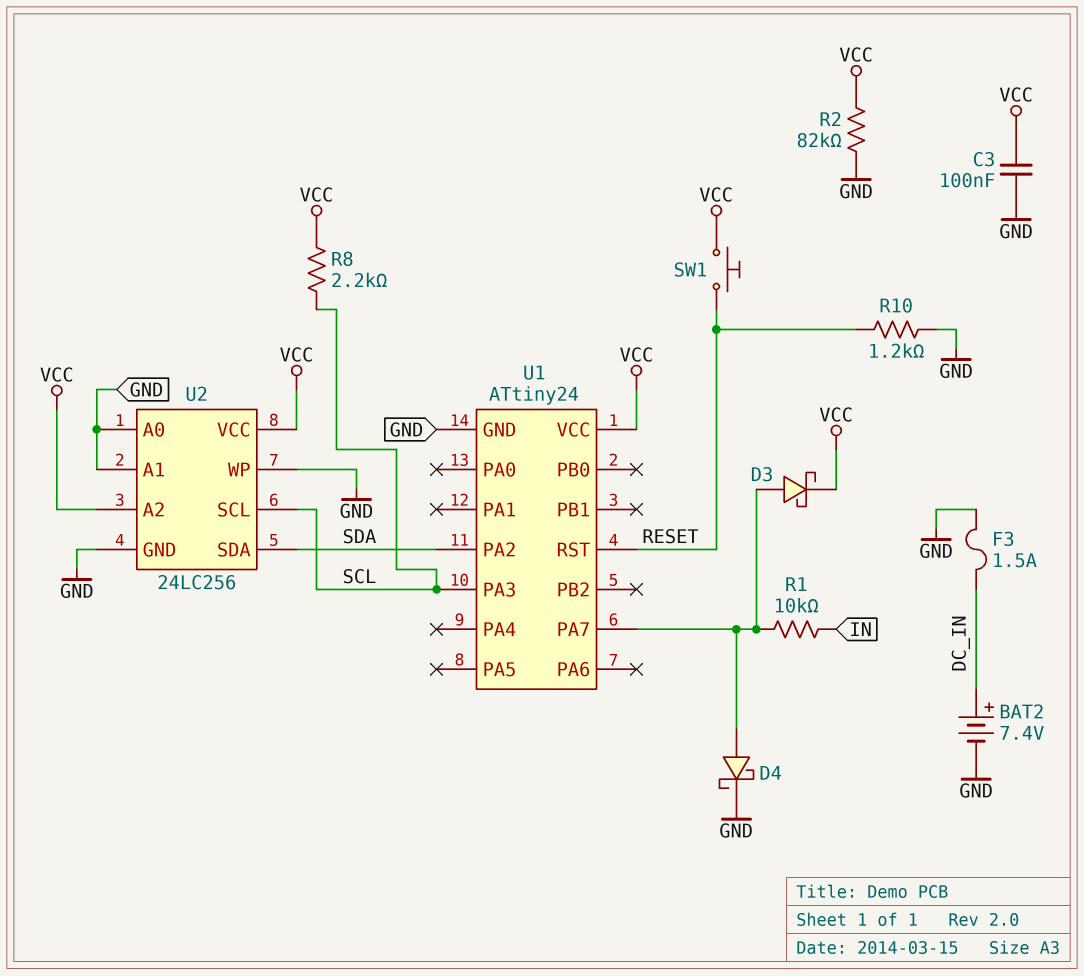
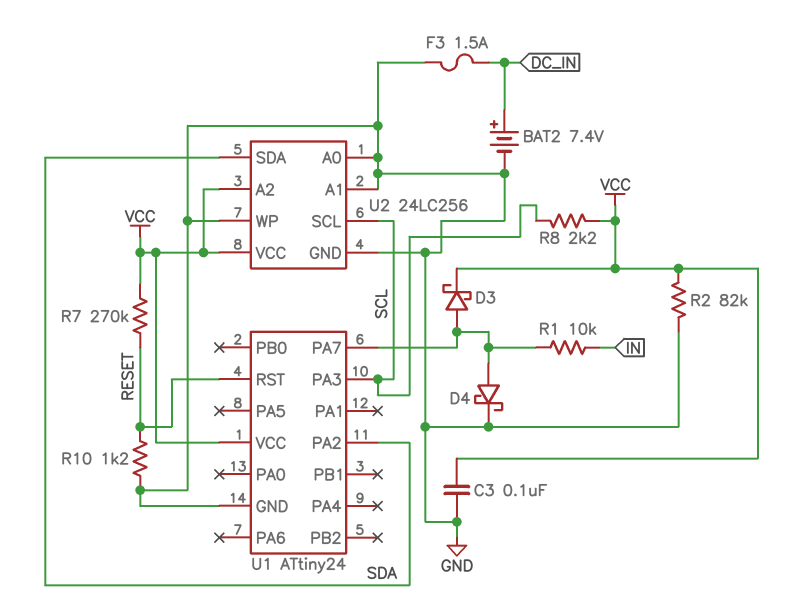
R7: none -> 270k (RESET, VCC)
SW1: button (RESET, VCC) -> none

